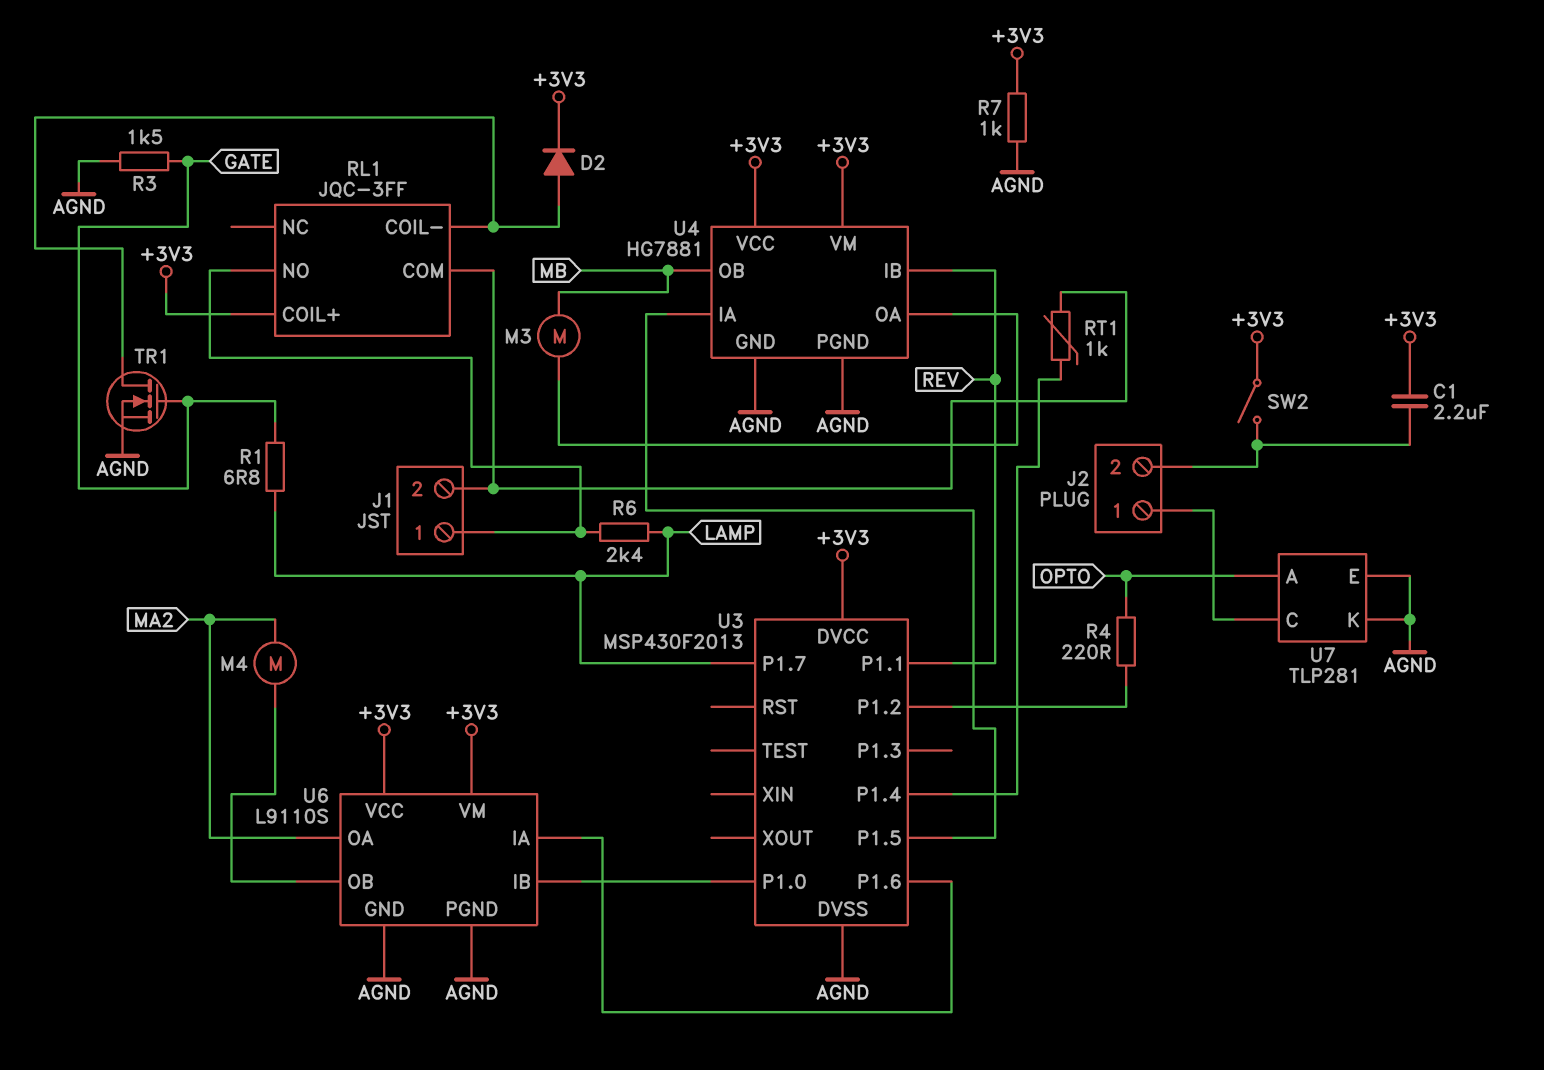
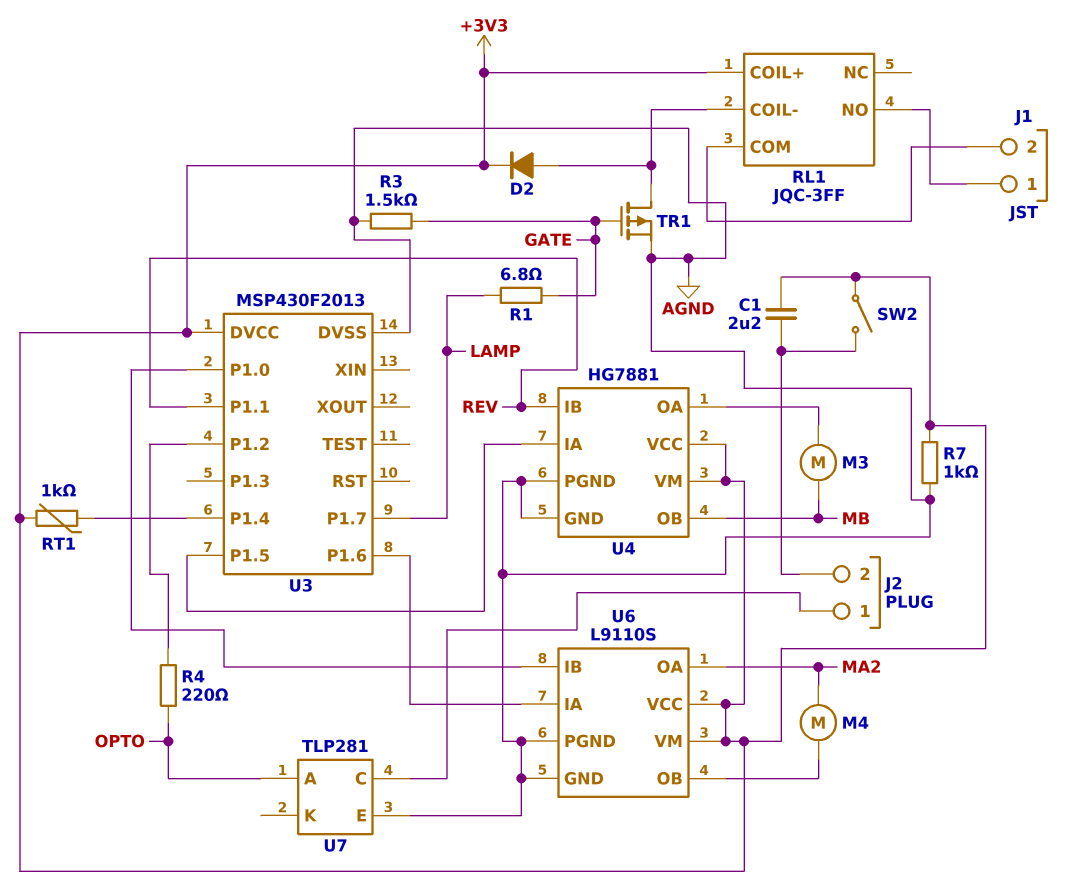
R6: 2.4k (J1/1, LAMP) -> none
RT1: 1k (J1/2, U3/P1.4) -> 1k (+3V3, U3/P1.4)
TR1: NMOS (G GATE, D RL1/COIL-, S AGND) -> PMOS (G GATE, D RL1/COIL-, S AGND)
U7 pin K: AGND -> none

